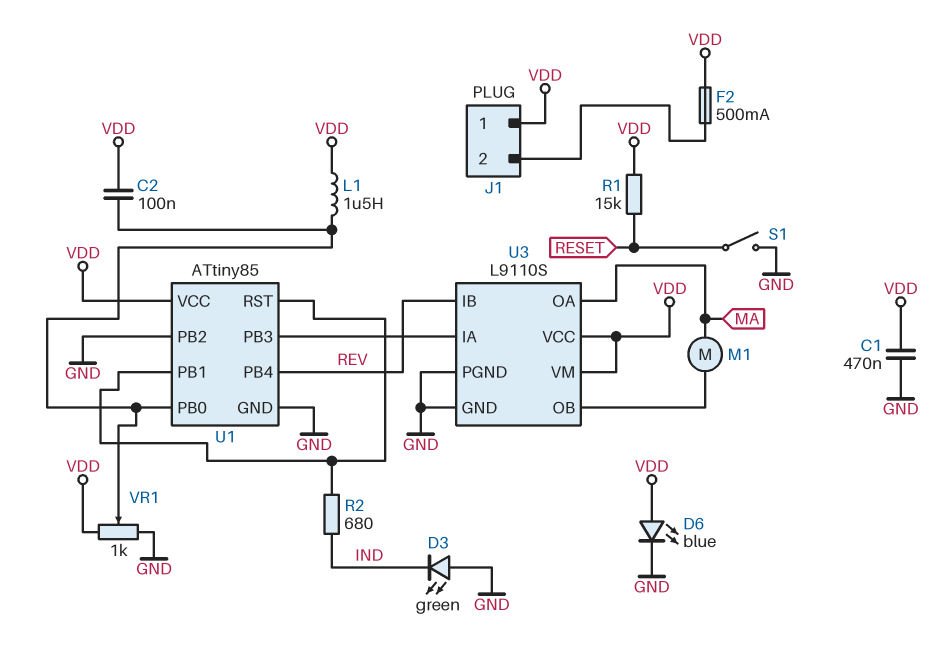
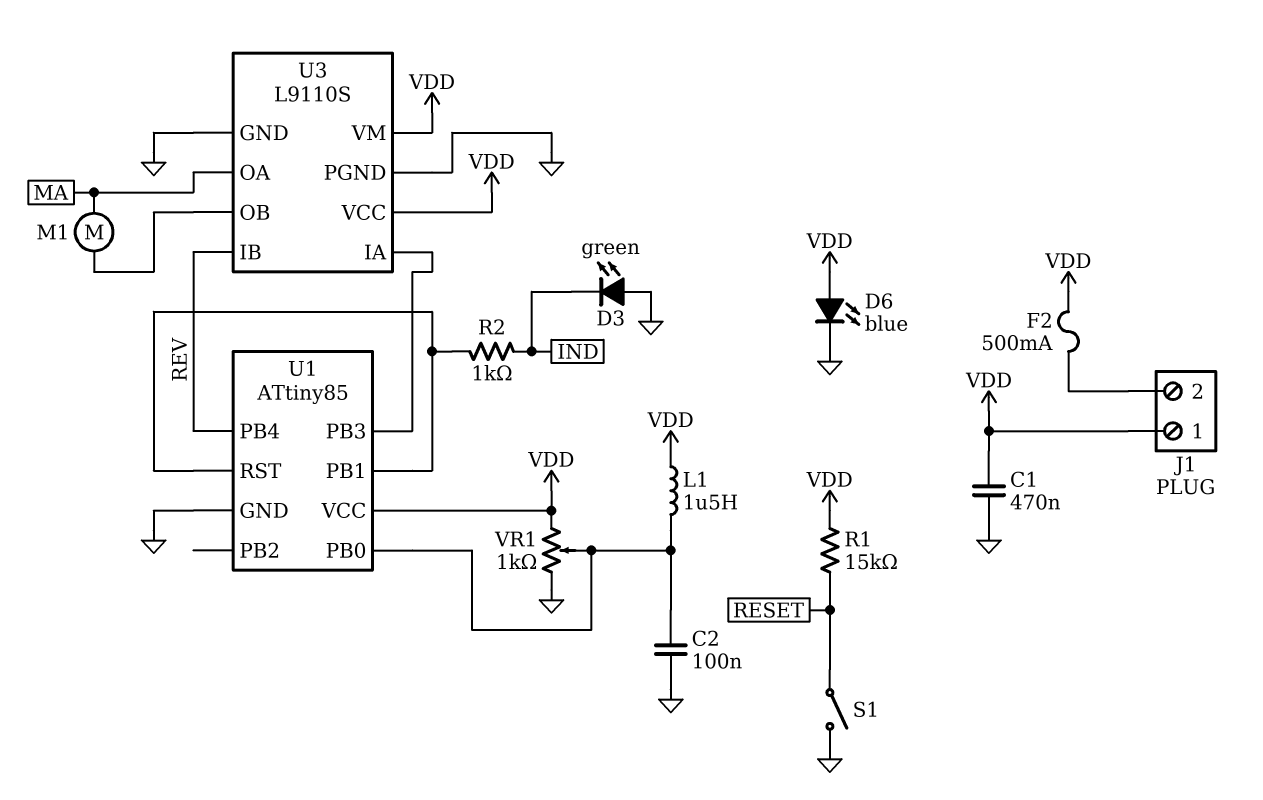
C2: 100nF (U1/PB0, VDD) -> 100nF (GND, U1/PB0)
R2: 680 (IND, U1/PB1) -> 1k (IND, U1/PB1)
U1 pin PB2: GND -> none

